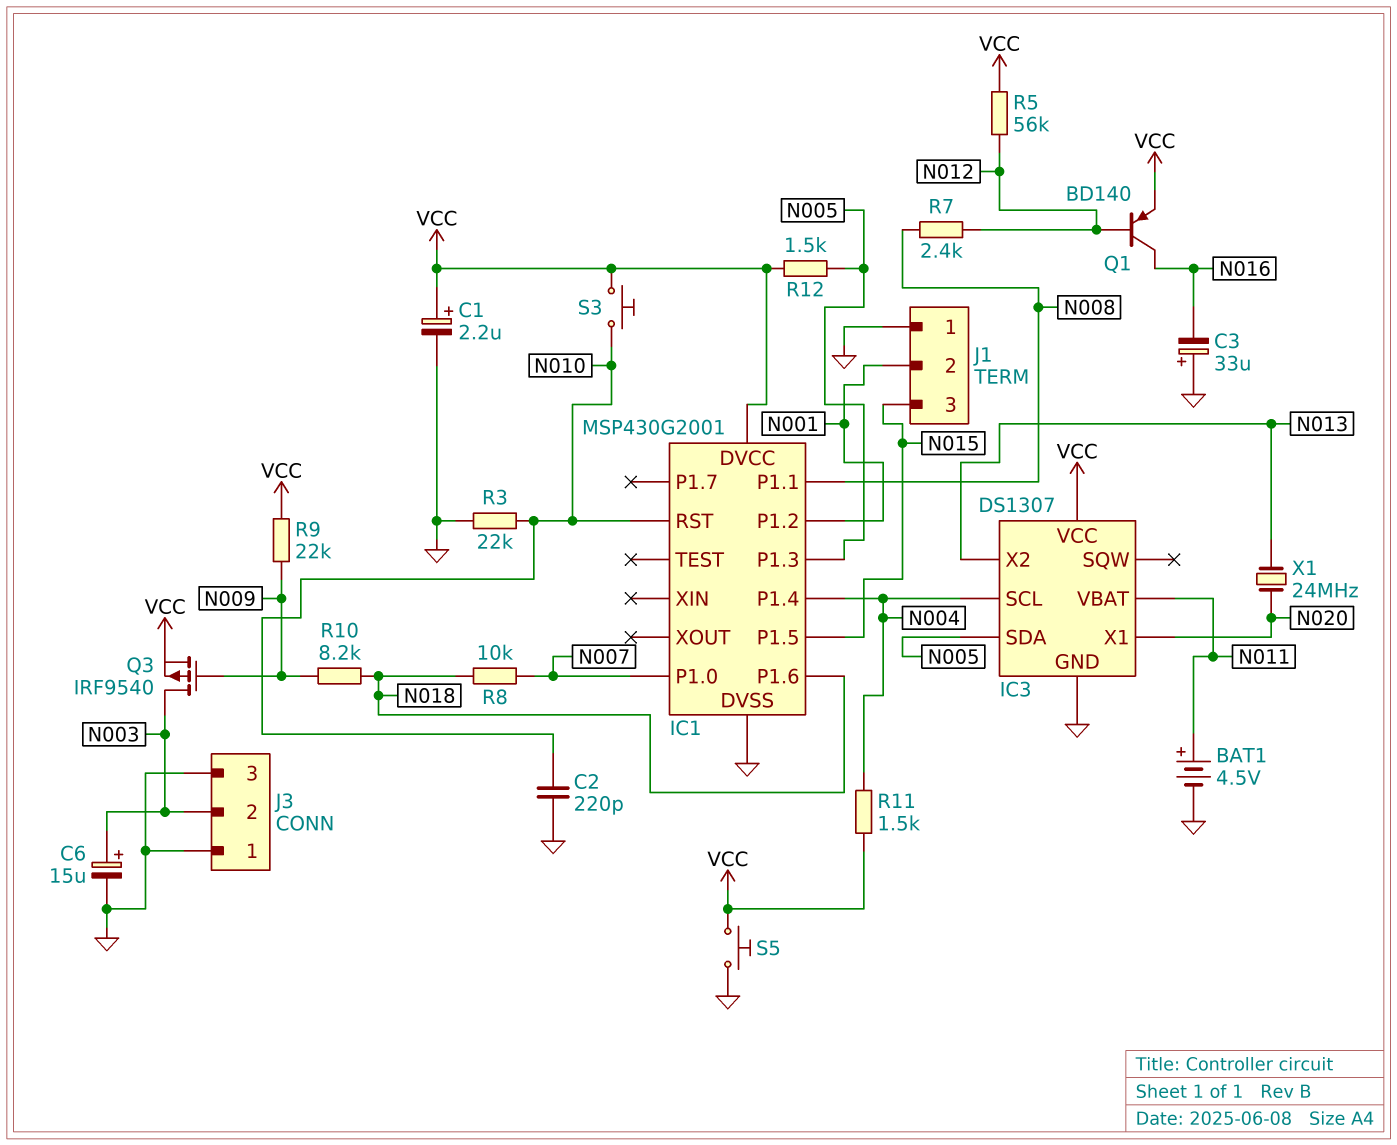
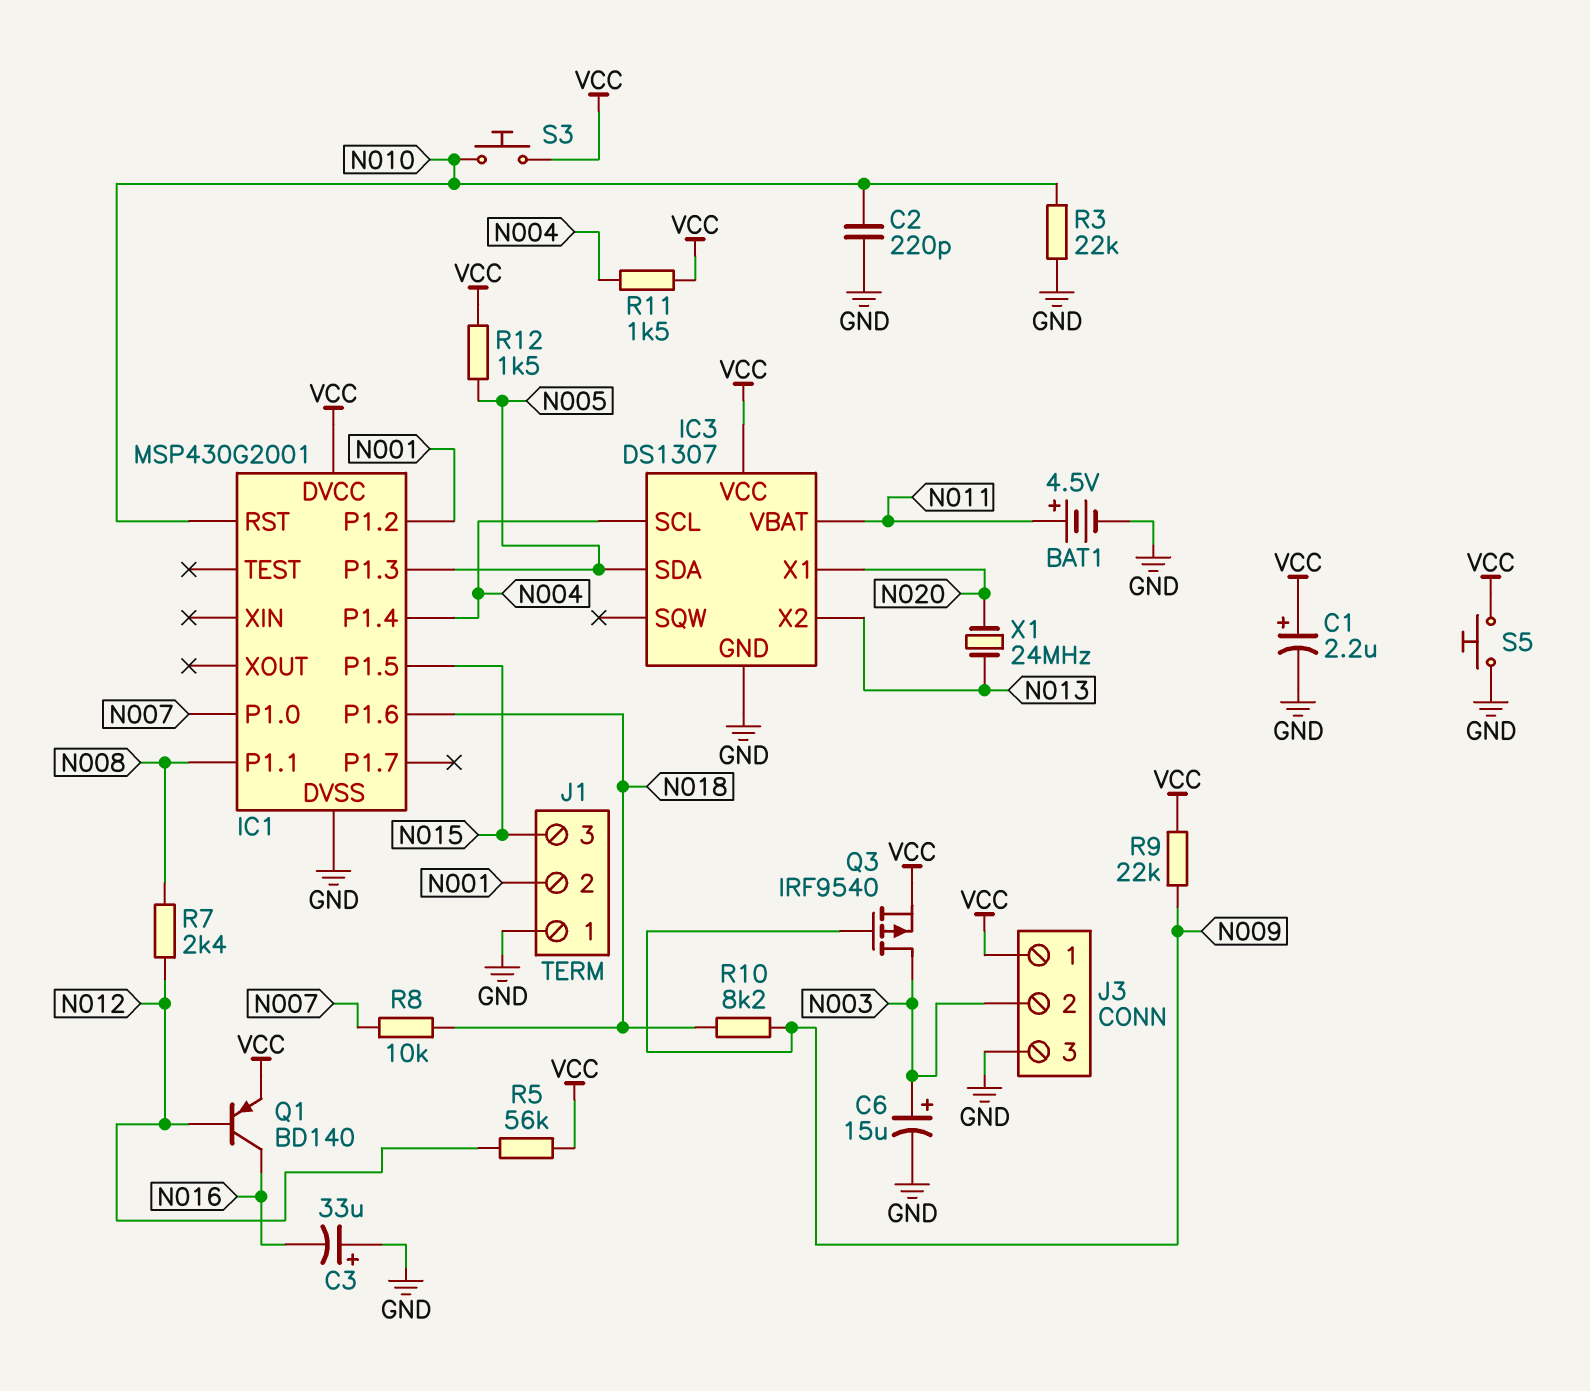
J3 pin 1: GND -> VCC

